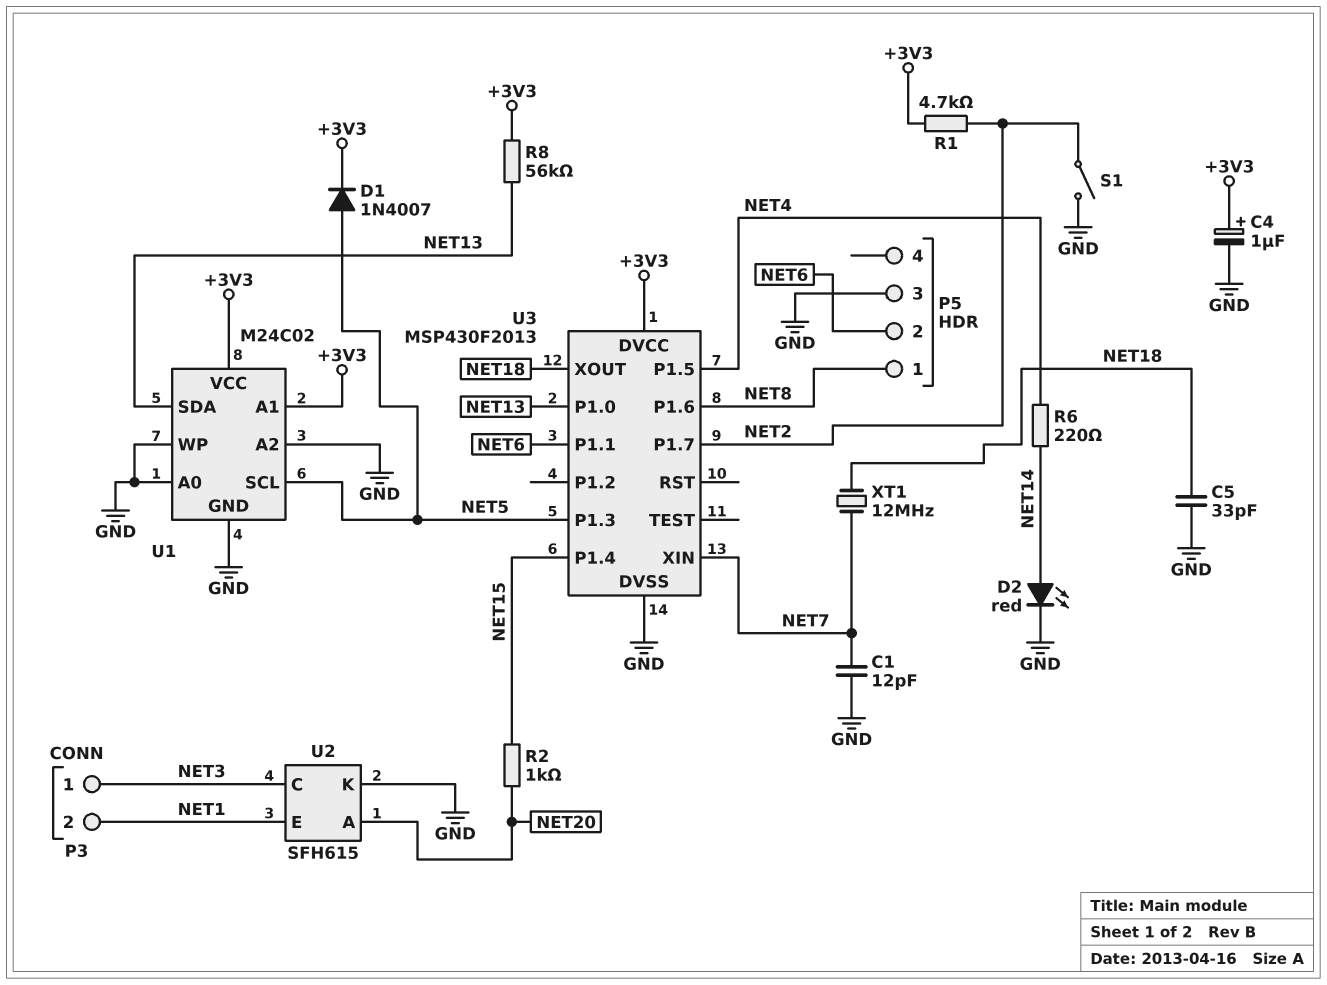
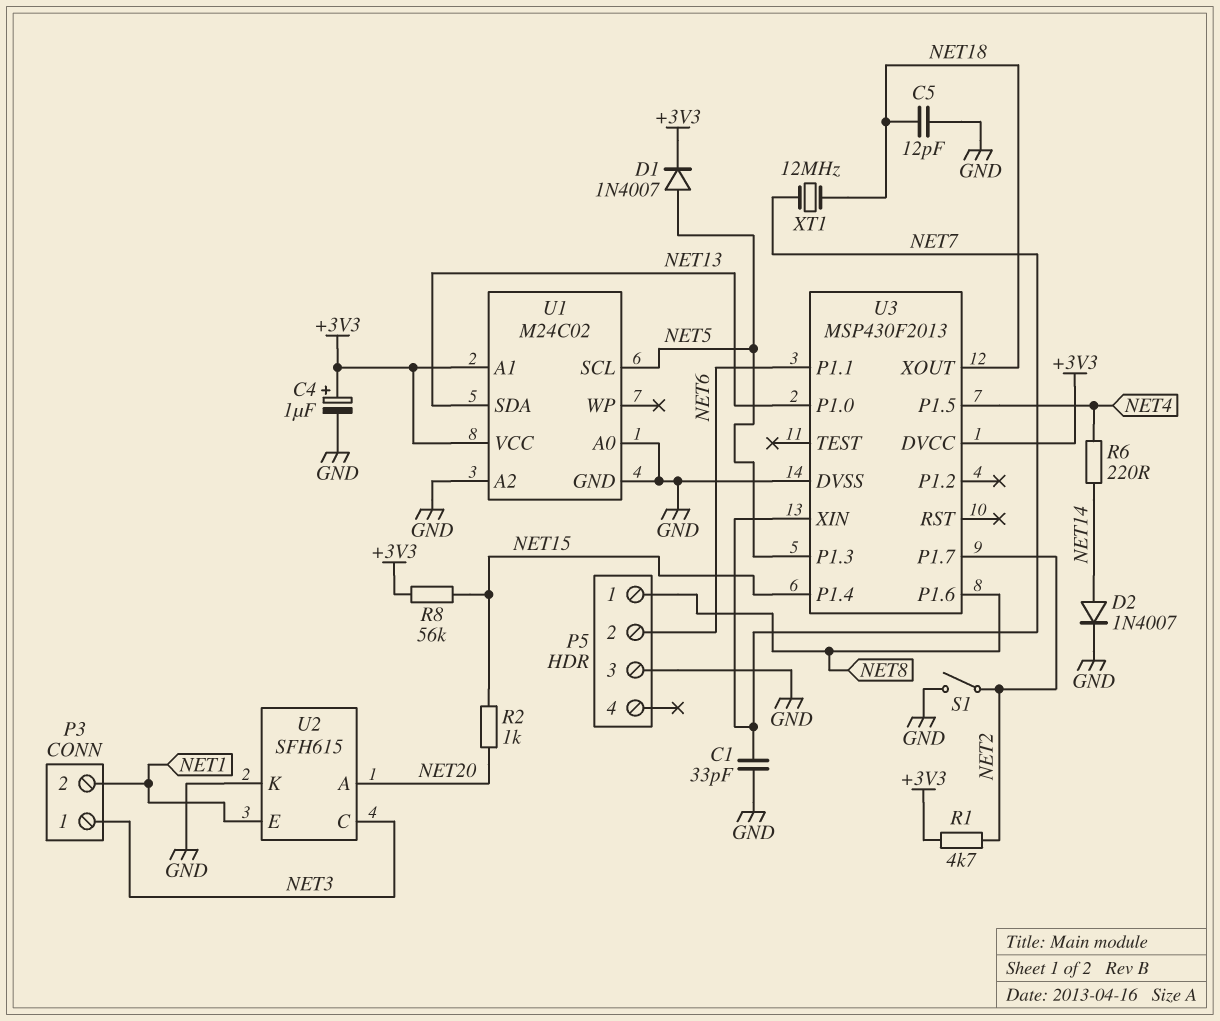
C1: 12pF (GND, NET7) -> 33pF (GND, NET7)
C5: 33pF (GND, NET18) -> 12pF (GND, NET18)
D2: LED red (A NET14, K GND) -> diode 1N4007 (A NET14, K GND)
R8: 56k (+3V3, NET13) -> 56k (+3V3, NET15)
U1 pin WP: GND -> none

